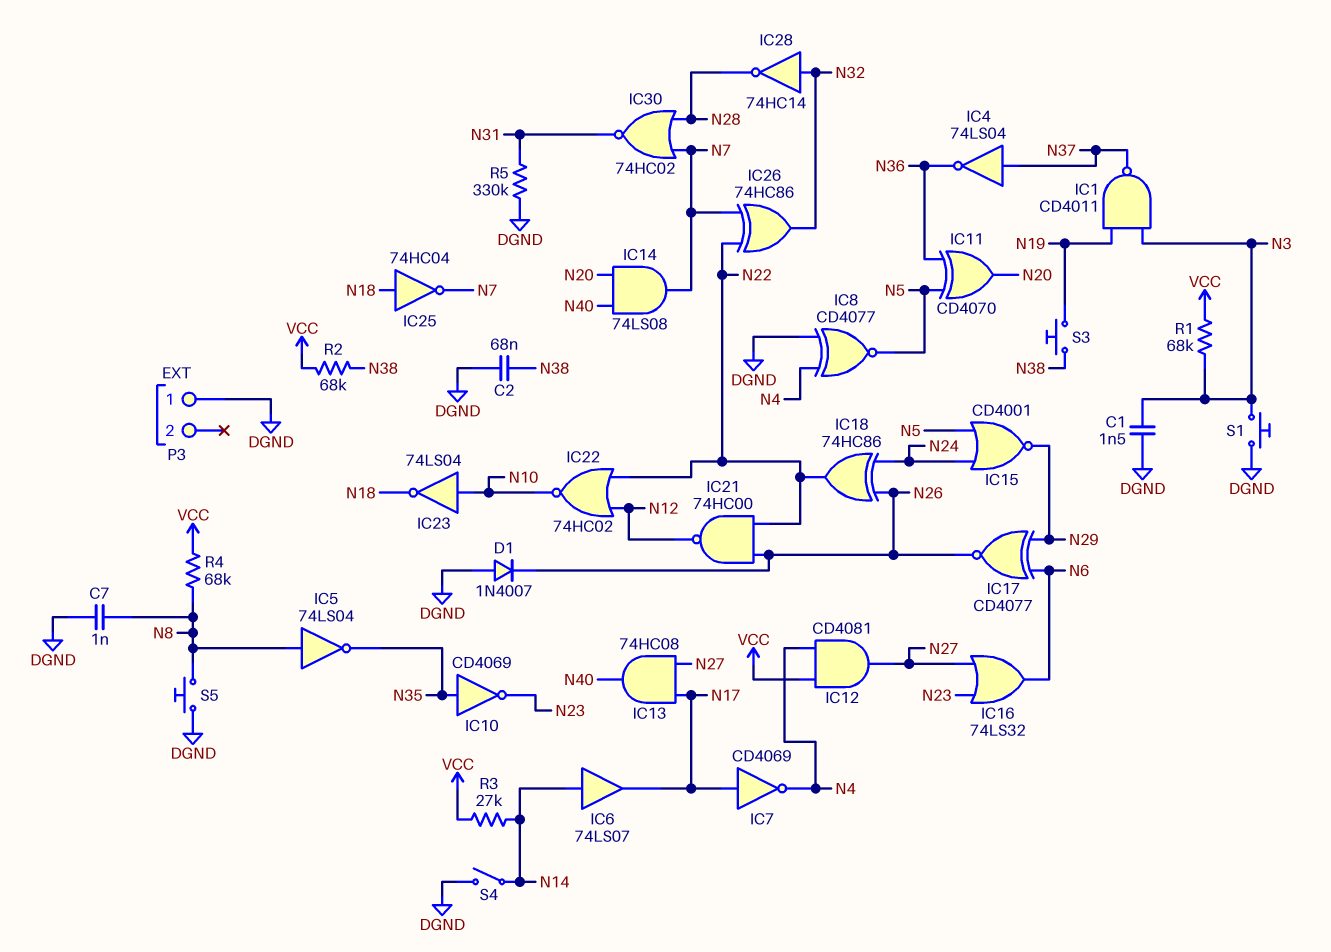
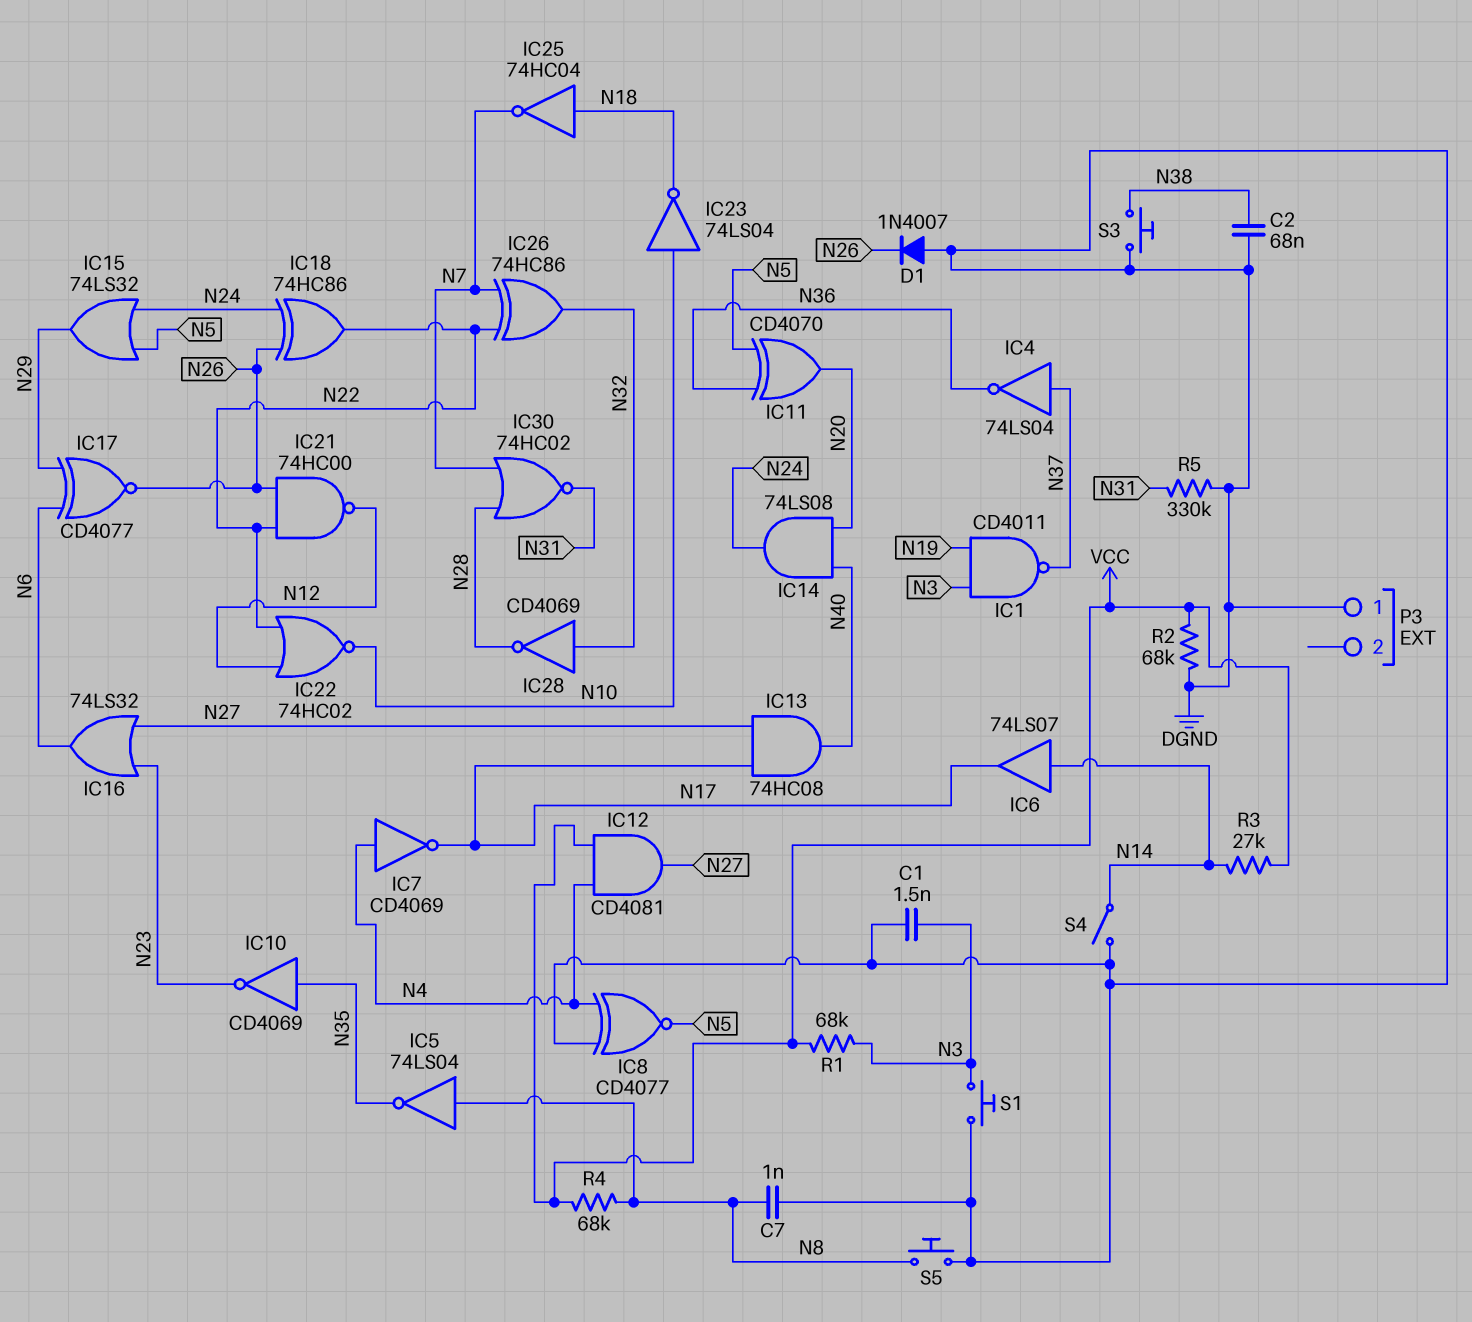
IC7: NOT CD4069 (in N17, out N4) -> NOT CD4069 (in N4, out N17)
IC14: AND 74LS08 (in N20, in N40, out N7) -> AND 74LS08 (in N20, in N40, out N24)
IC15: NOR CD4001 (in N5, in N24, out N29) -> OR 74LS32 (in N5, in N24, out N29)
IC28: NOT 74HC14 (in N32, out N28) -> NOT CD4069 (in N32, out N28)
R2: 68k (N38, VCC) -> 68k (DGND, VCC)
S3: button (N19, N38) -> button (DGND, N38)

